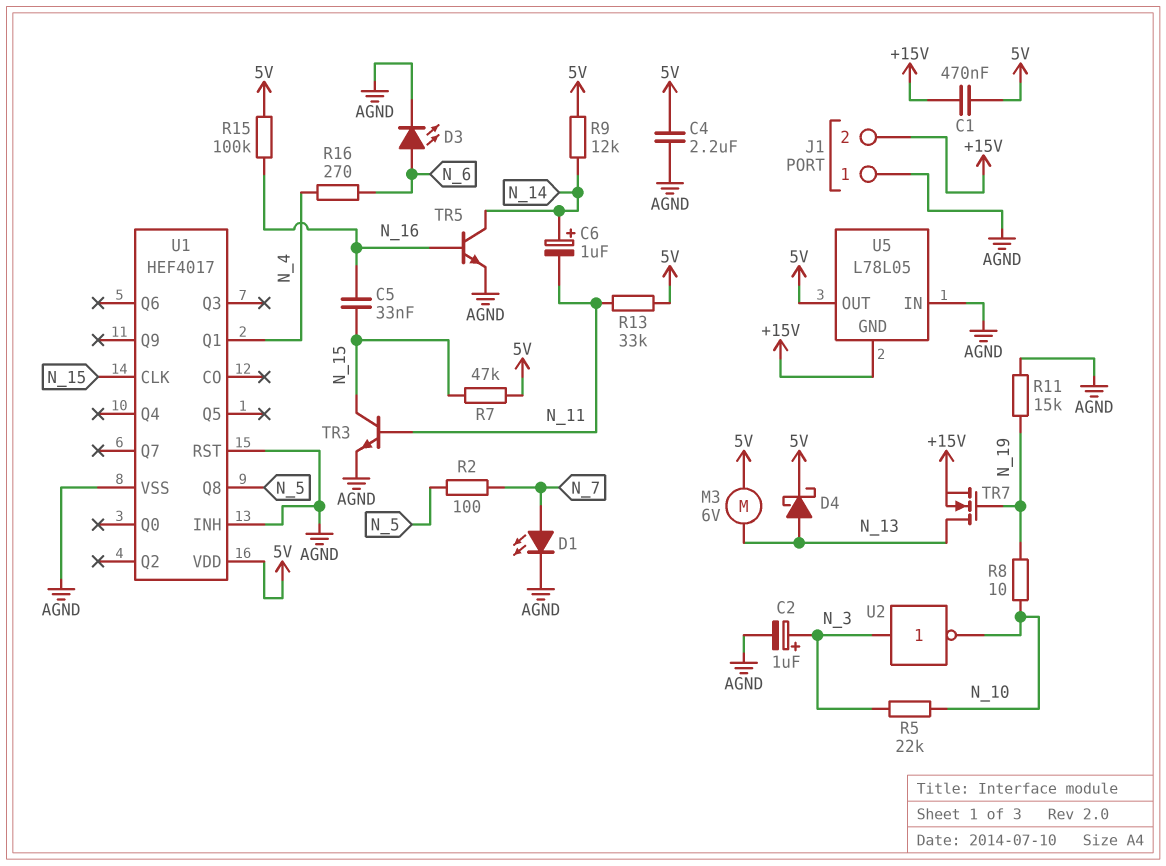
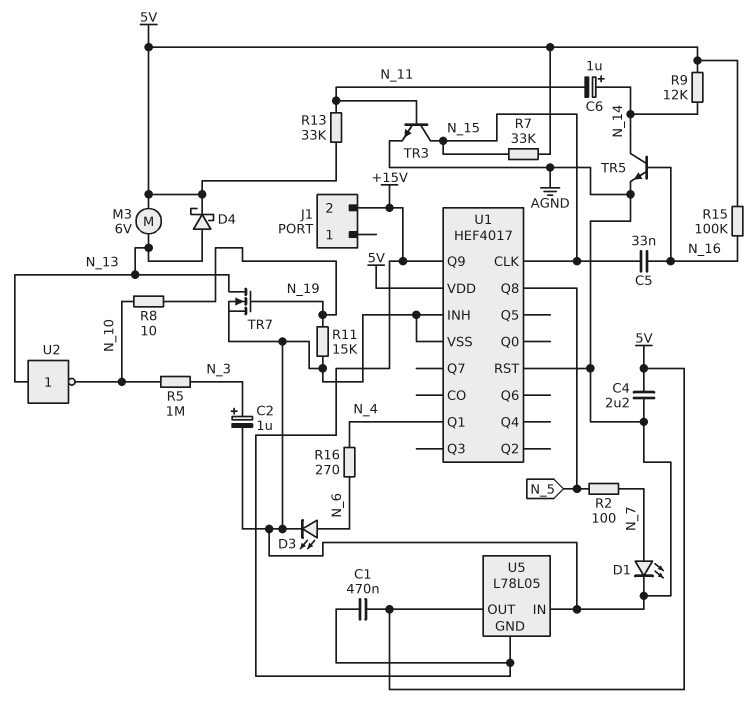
J1 pin 1: AGND -> none
R5: 22k (N_3, N_10) -> 1M (N_3, N_10)
R7: 47k (5V, N_15) -> 33k (5V, N_15)
TR7: NMOS (G N_19, D N_13, S +15V) -> NMOS (G N_19, D N_13, S AGND)
U1 pin Q9: none -> +15V
U2: NOT (in N_3, out N_10) -> NOT (in N_13, out N_10)

